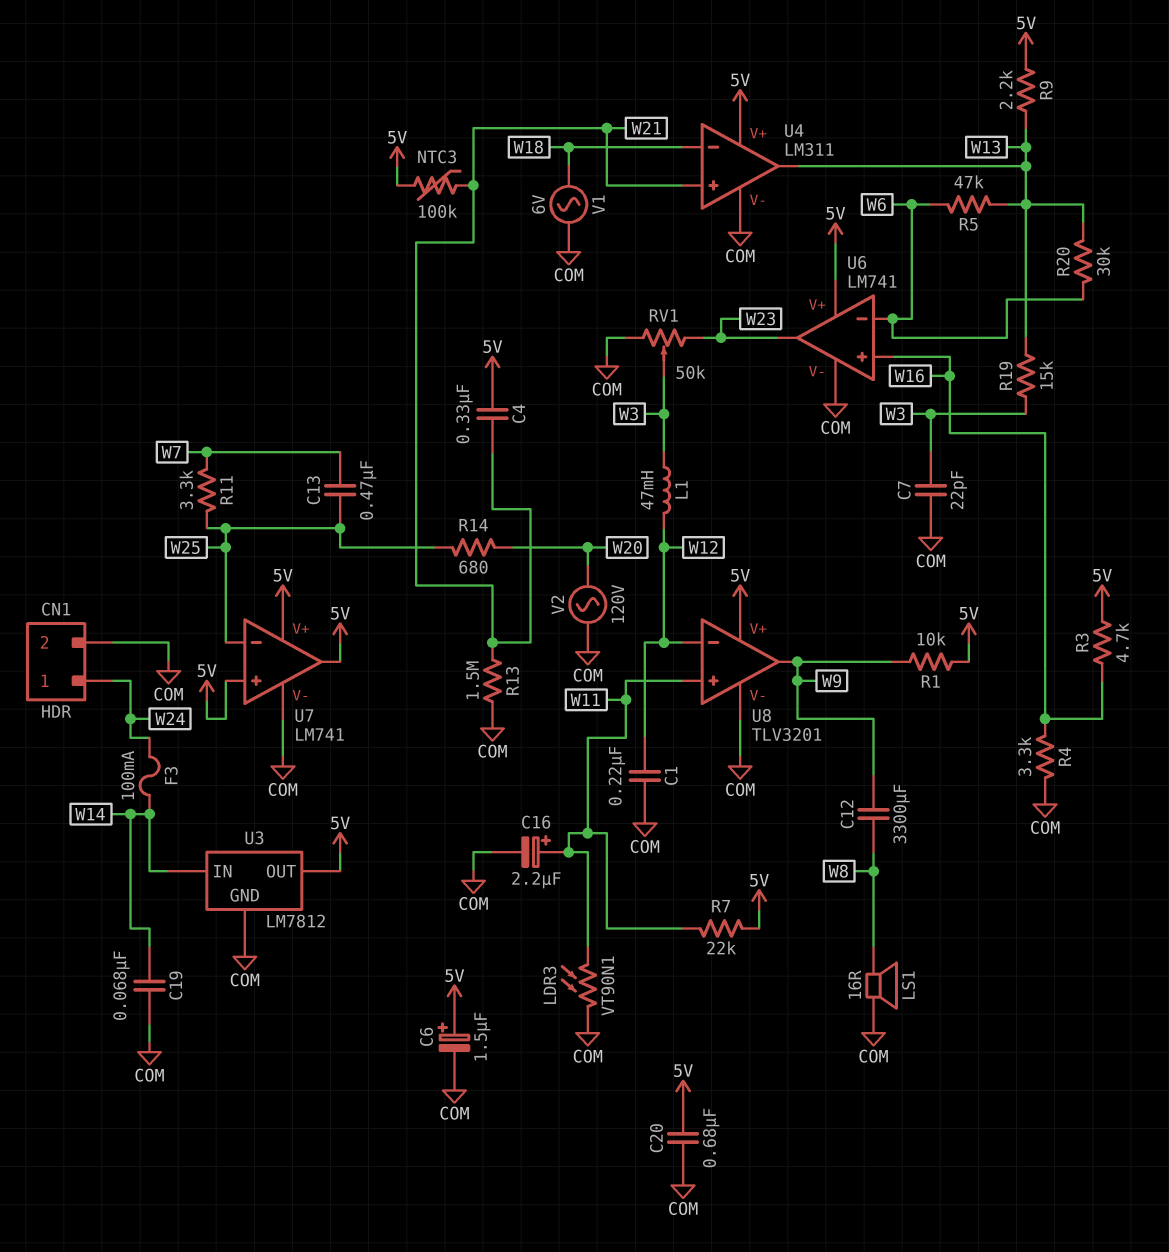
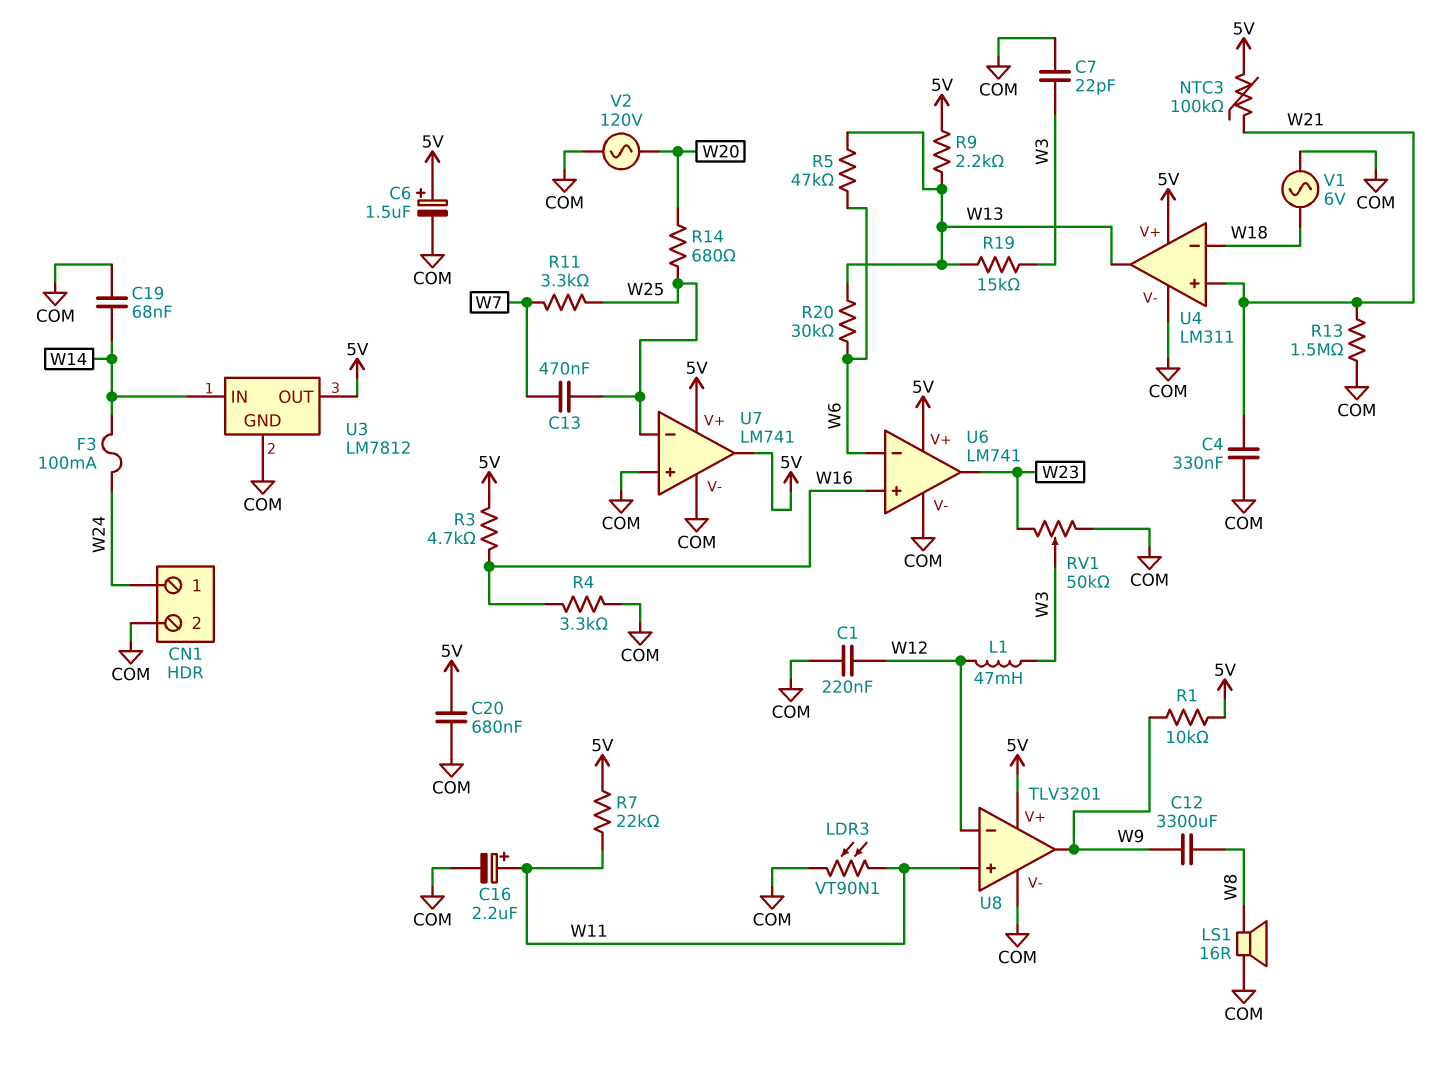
C4: 330nF (5V, W21) -> 330nF (COM, W21)
U7 pin in+: 5V -> COM

